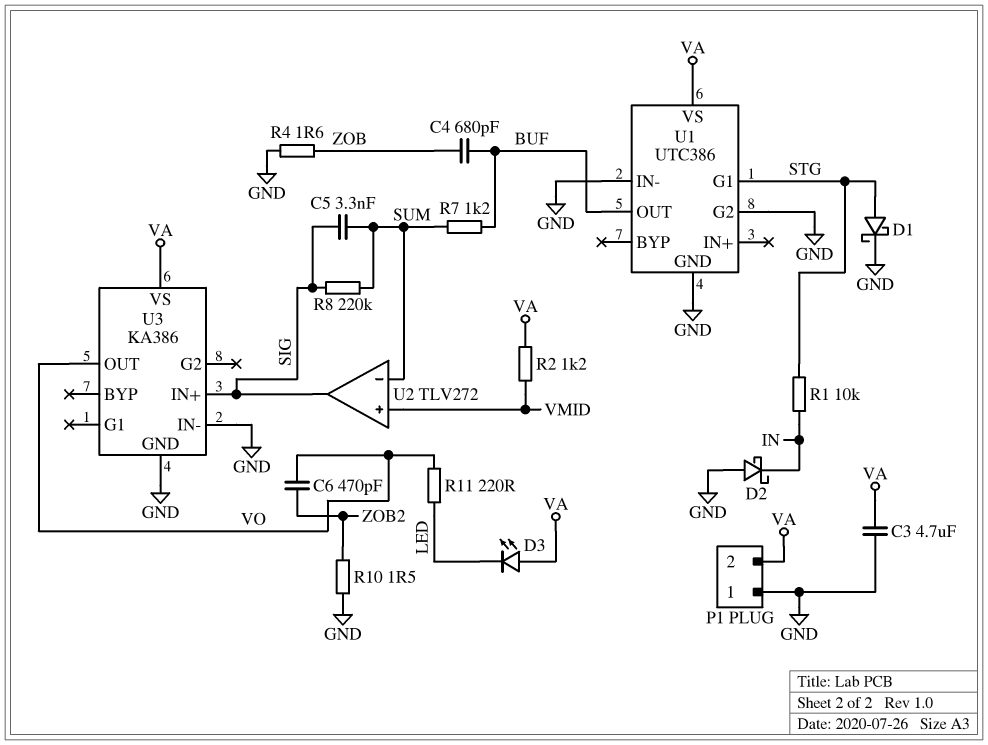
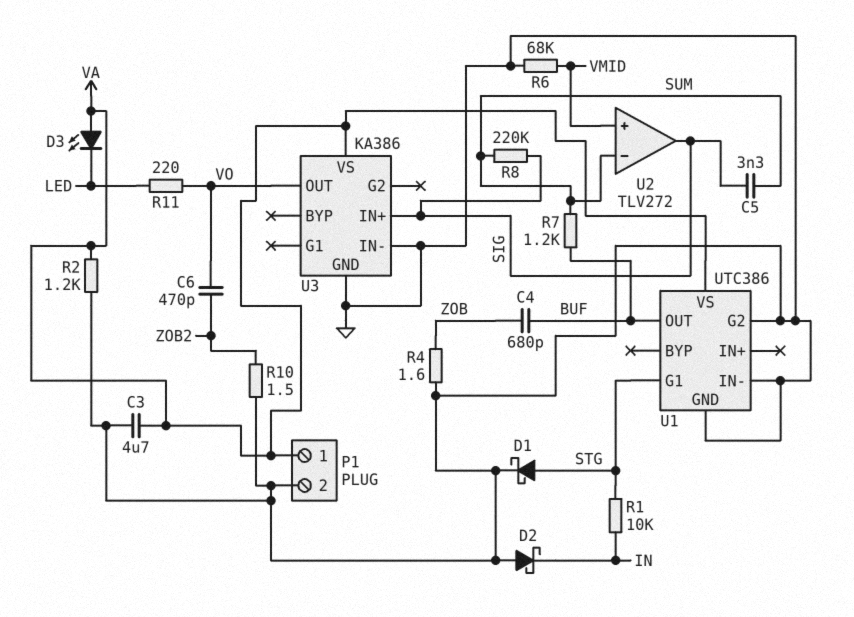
P1 pin 1: GND -> VA
P1 pin 2: VA -> GND
R2: 1.2k (VA, VMID) -> 1.2k (GND, VA)
R6: none -> 68k (GND, VMID)

